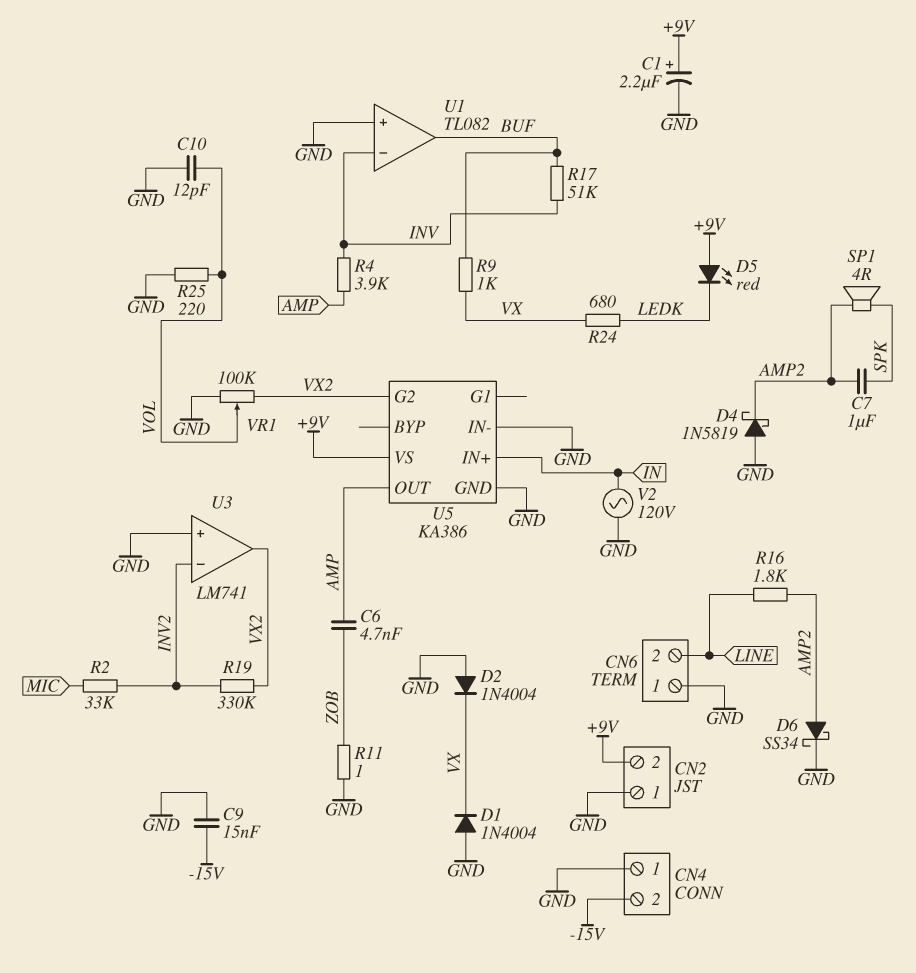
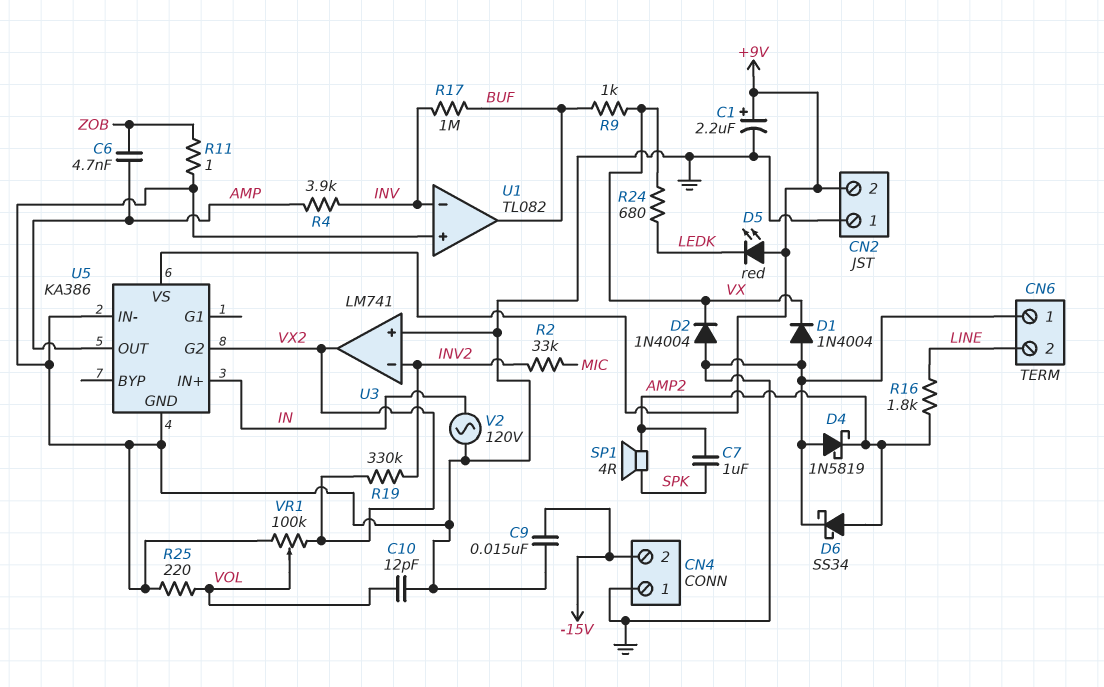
R17: 51k (BUF, INV) -> 1M (BUF, INV)

